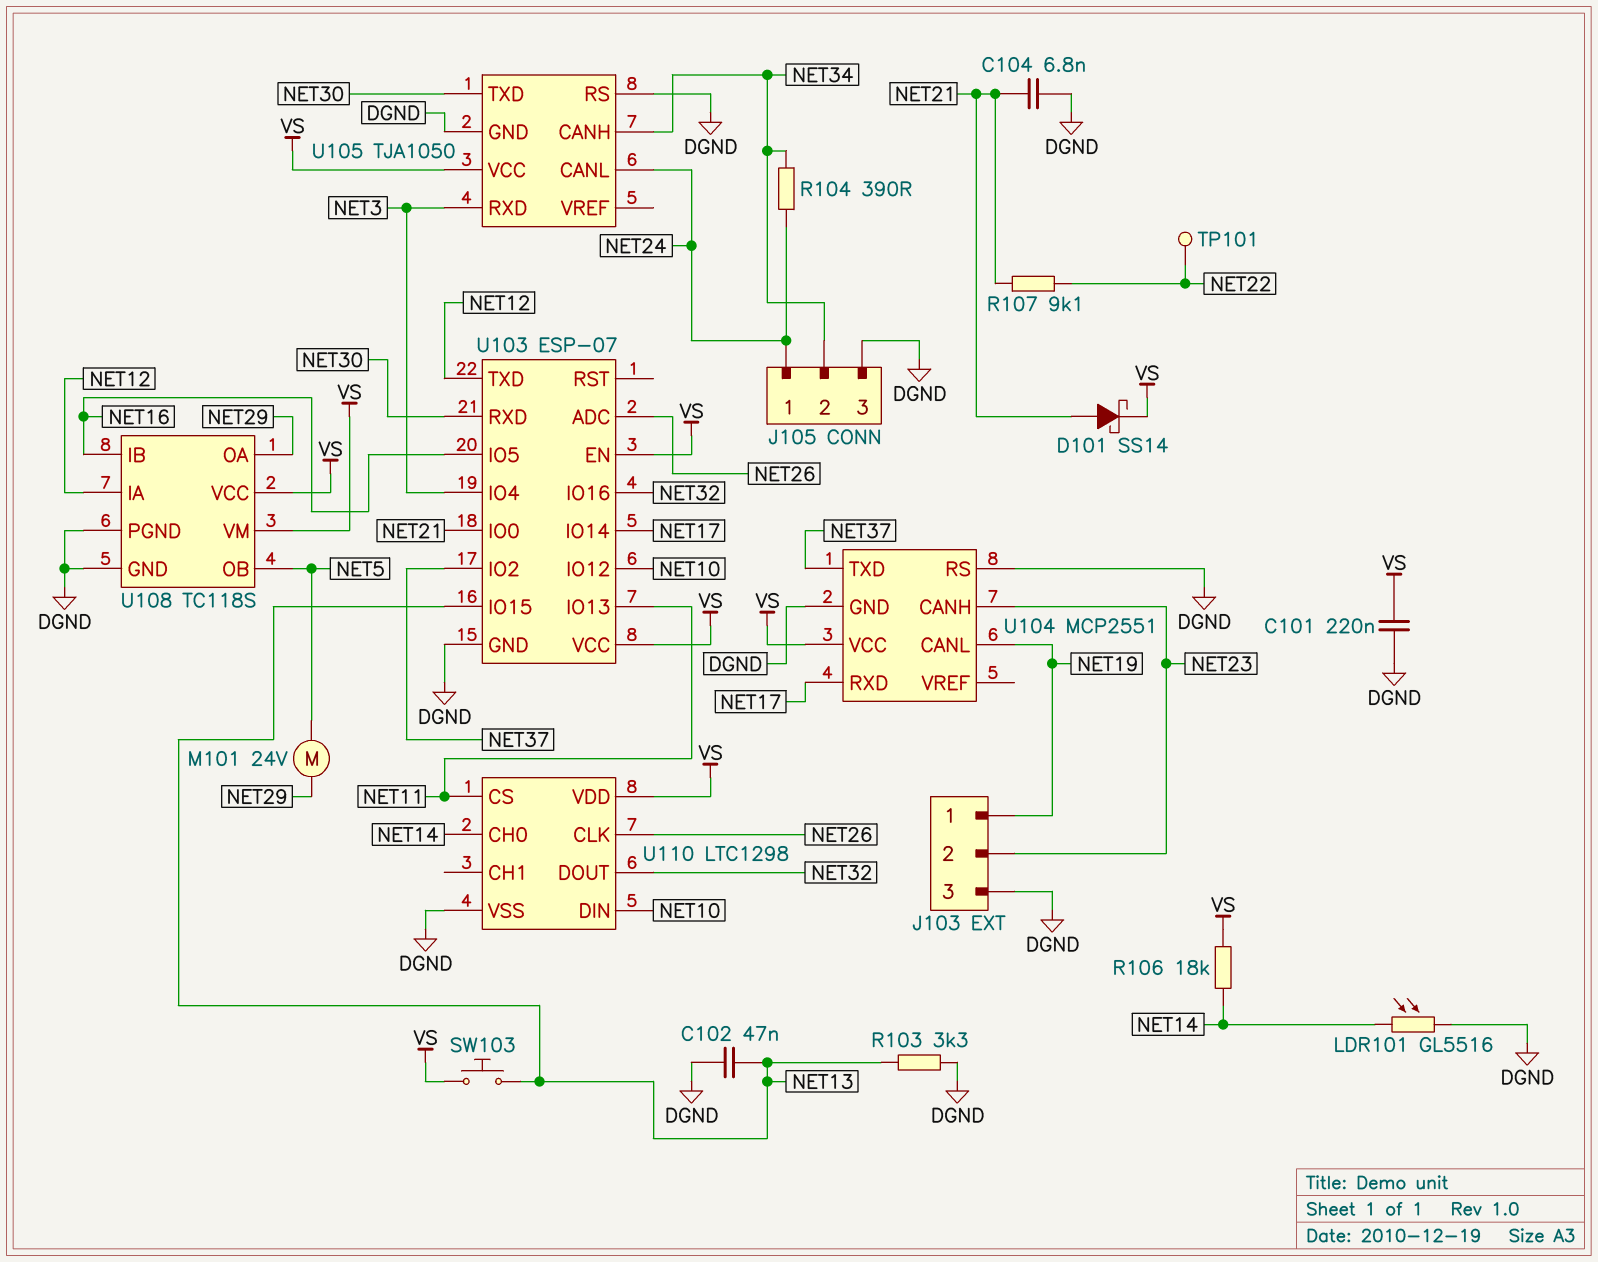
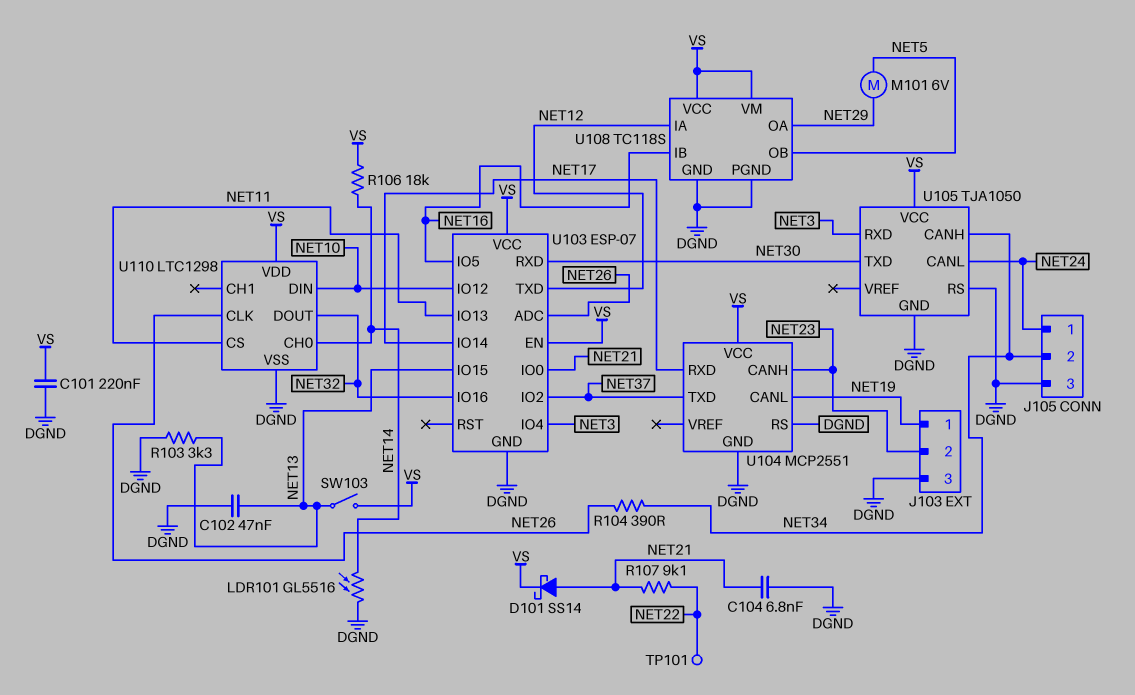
M101: motor 24V (NET5, NET29) -> motor 6V (NET5, NET29)
R104: 390 (NET24, NET34) -> 390 (NET26, NET34)
SW103: button (NET13, VS) -> switch (NET13, VS)

